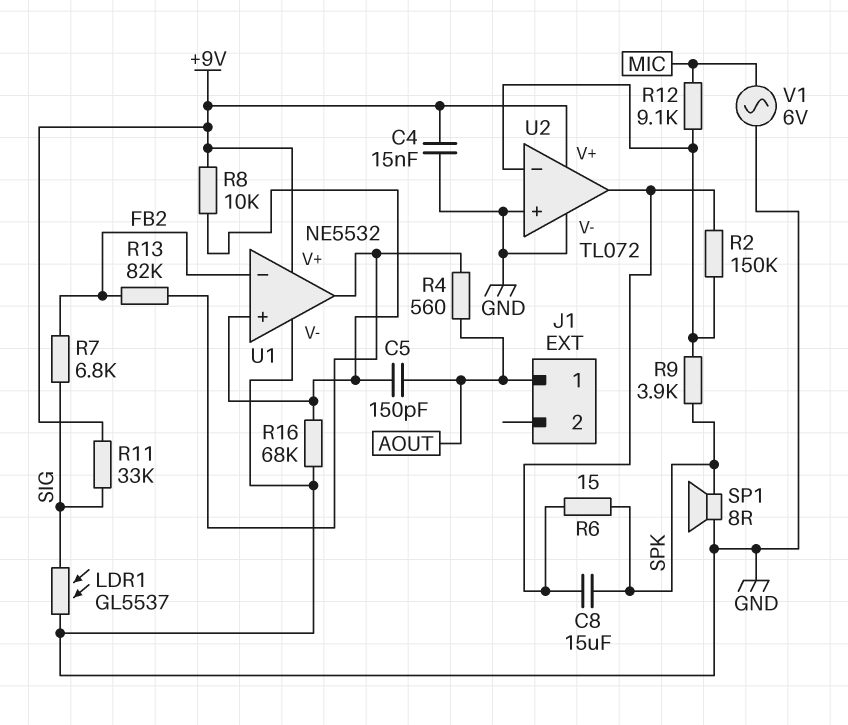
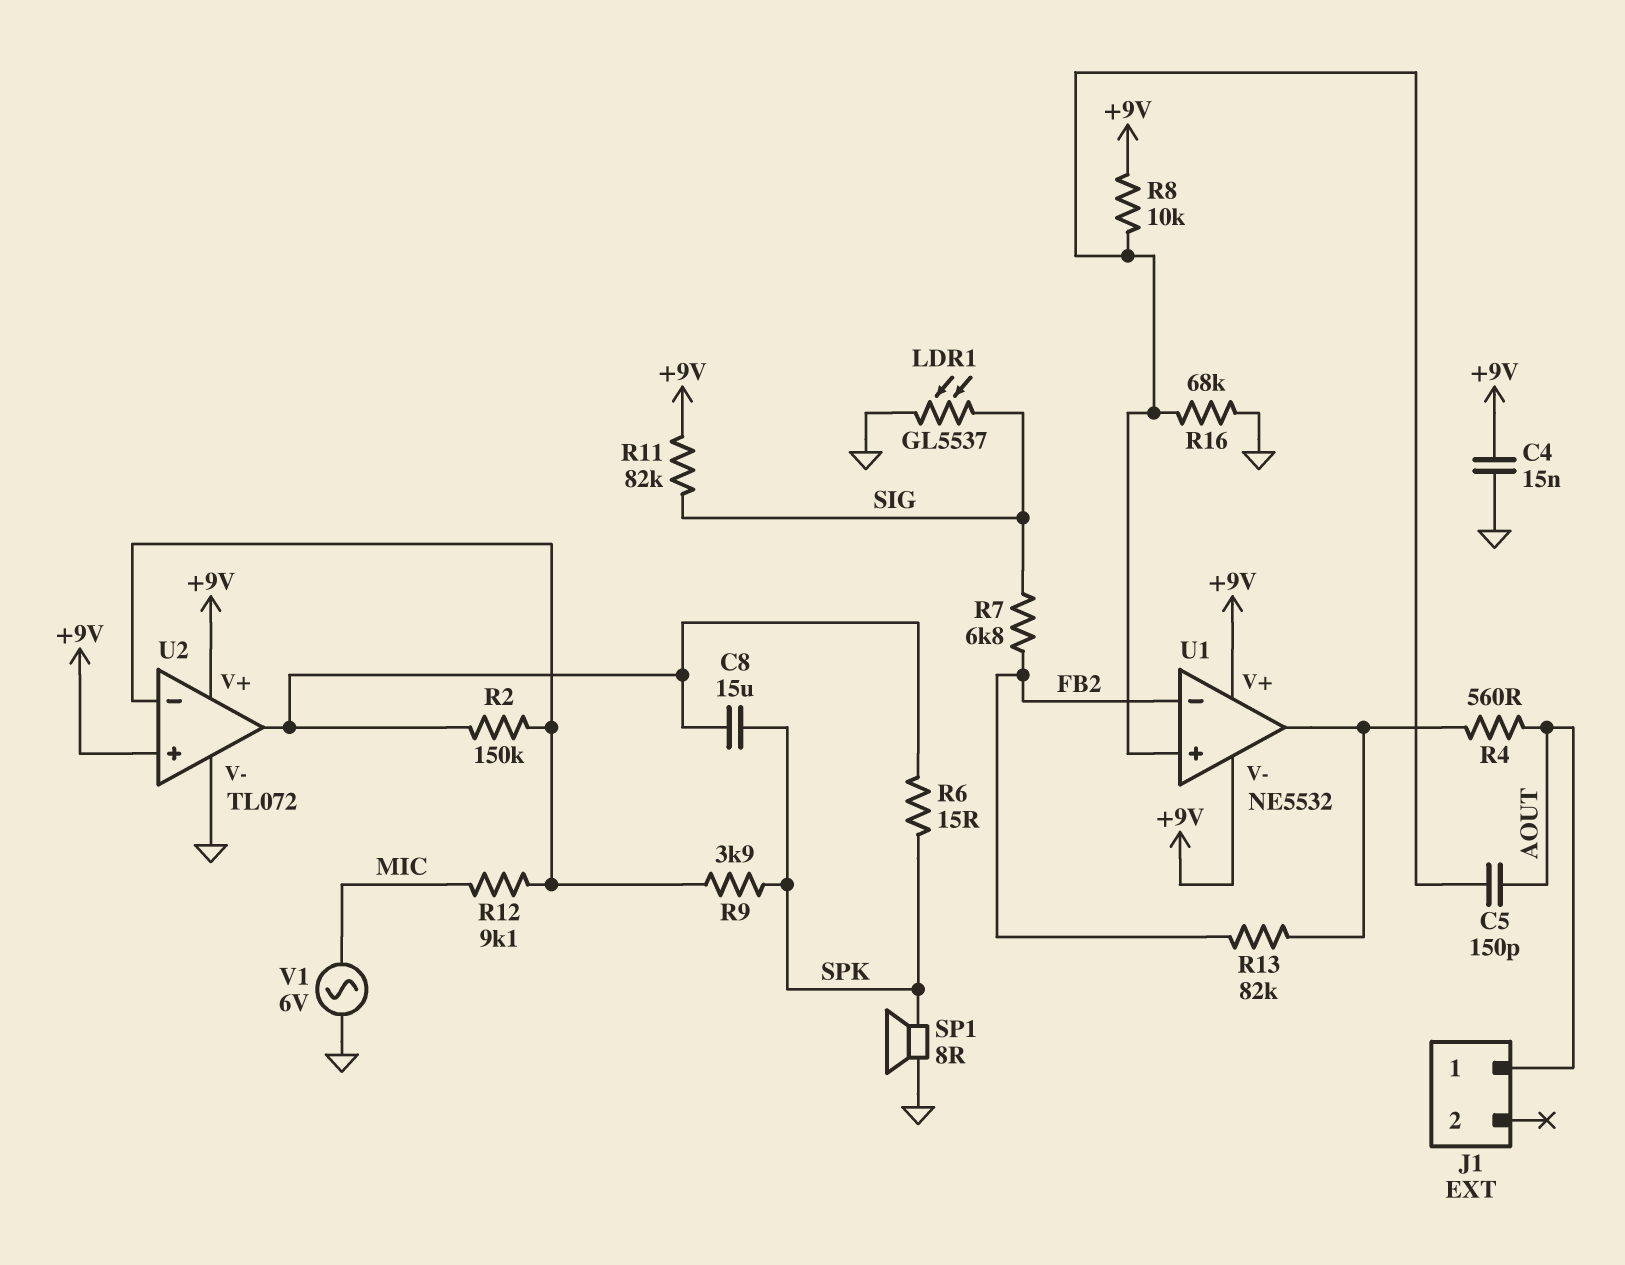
R11: 33k (+9V, SIG) -> 82k (+9V, SIG)
U1 pin V-: GND -> +9V
U2 pin in+: GND -> +9V

